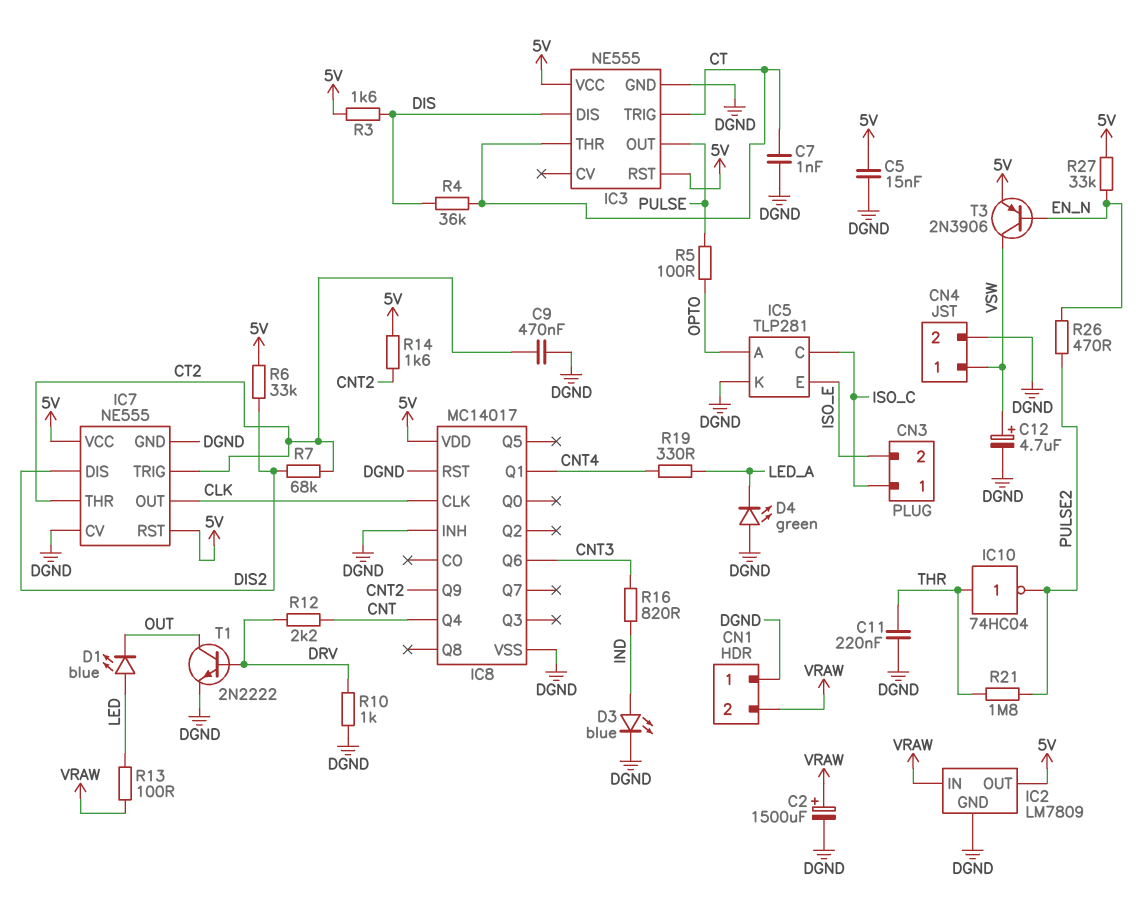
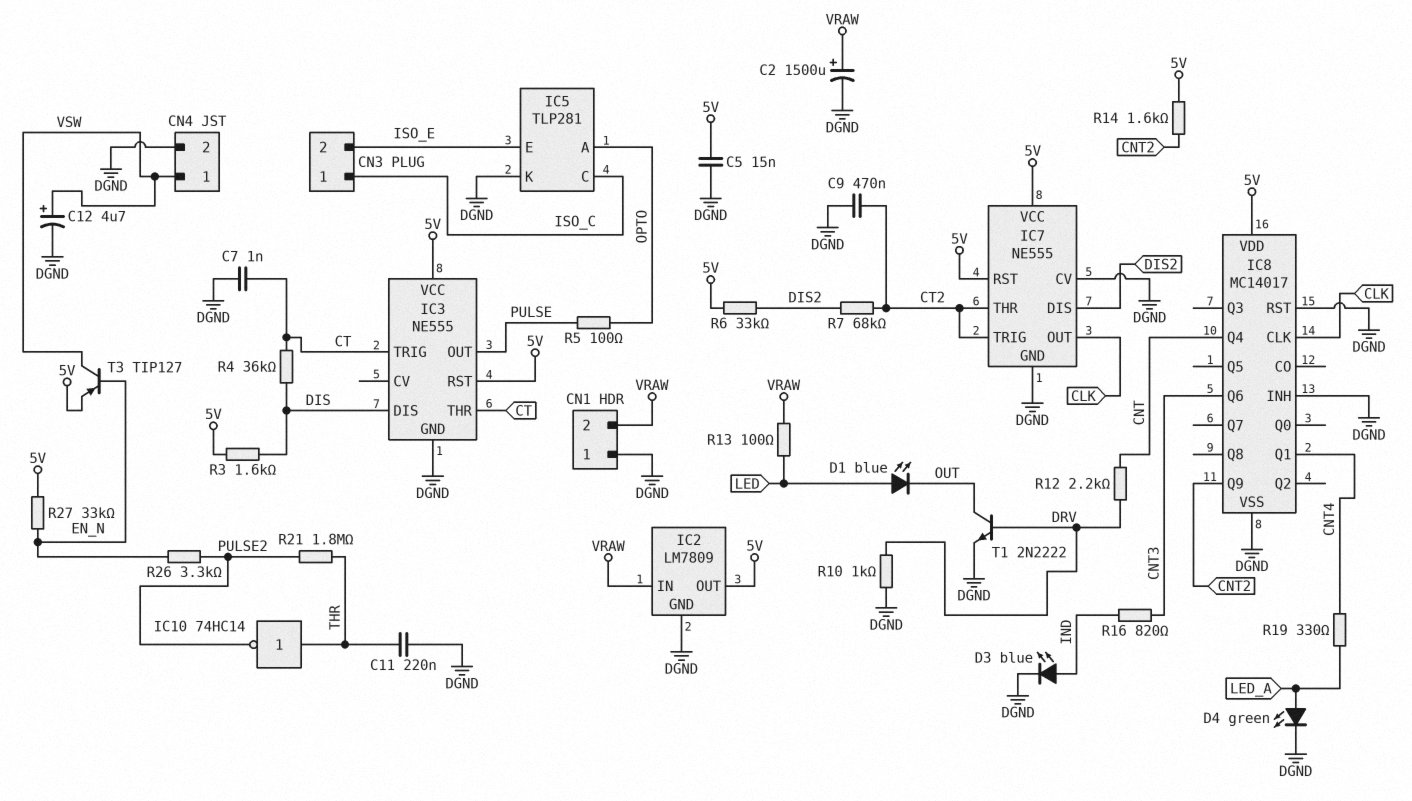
D4: LED green (A DGND, K LED_A) -> LED green (A LED_A, K DGND)
IC10: NOT 74HC04 (in THR, out PULSE2) -> NOT 74HC14 (in THR, out PULSE2)
R26: 470 (EN_N, PULSE2) -> 3.3k (EN_N, PULSE2)
T3: PNP 2N3906 (B EN_N, C VSW, E 5V) -> PNP TIP127 (B EN_N, C VSW, E 5V)

